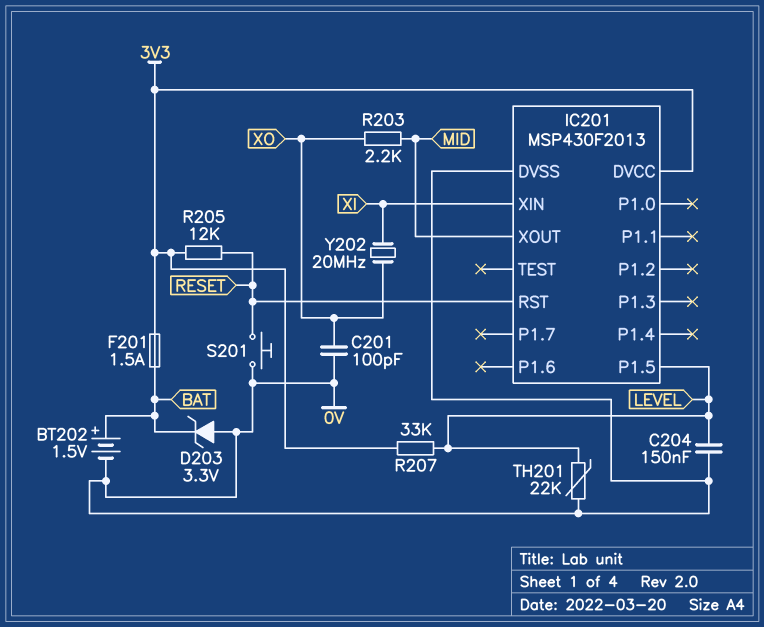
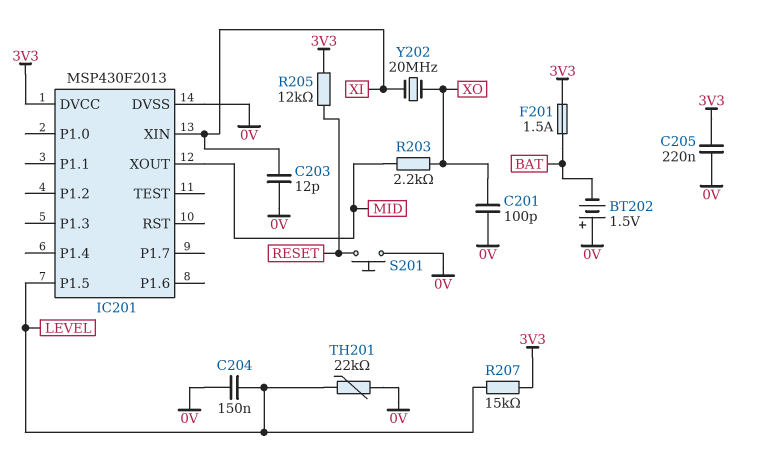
BT202: 1.5V (plus BAT, minus 0V) -> 1.5V (plus 0V, minus BAT)
C203: none -> 12pF (0V, XI)
C205: none -> 220nF (0V, 3V3)
D203: zener 3.3V (A 0V, K BAT) -> none
IC201 pin RST: RESET -> none
R207: 33k (3V3, LEVEL) -> 15k (3V3, LEVEL)

